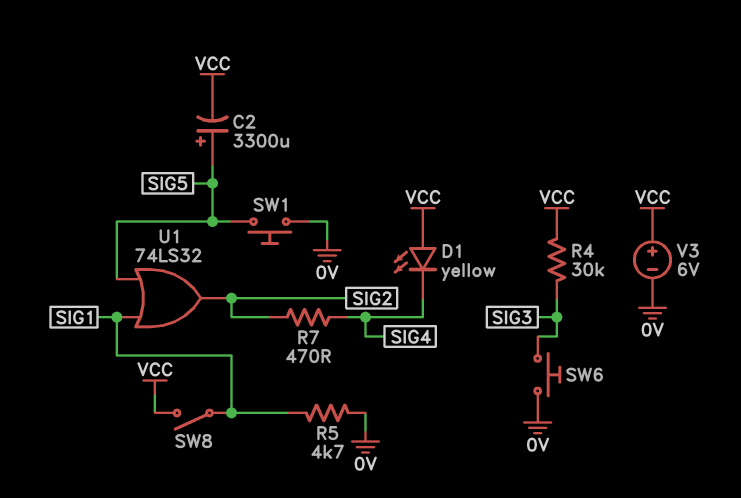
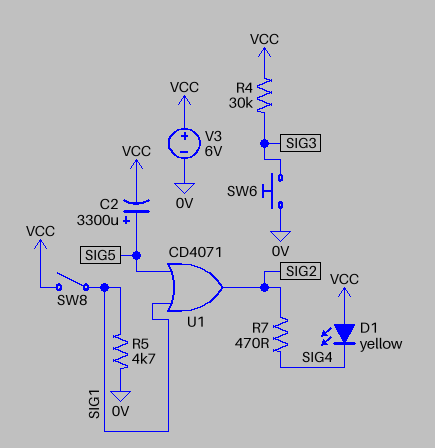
SW1: button (0V, SIG5) -> none
U1: OR 74LS32 (in SIG1, in SIG5, out SIG2) -> OR CD4071 (in SIG1, in SIG5, out SIG2)

